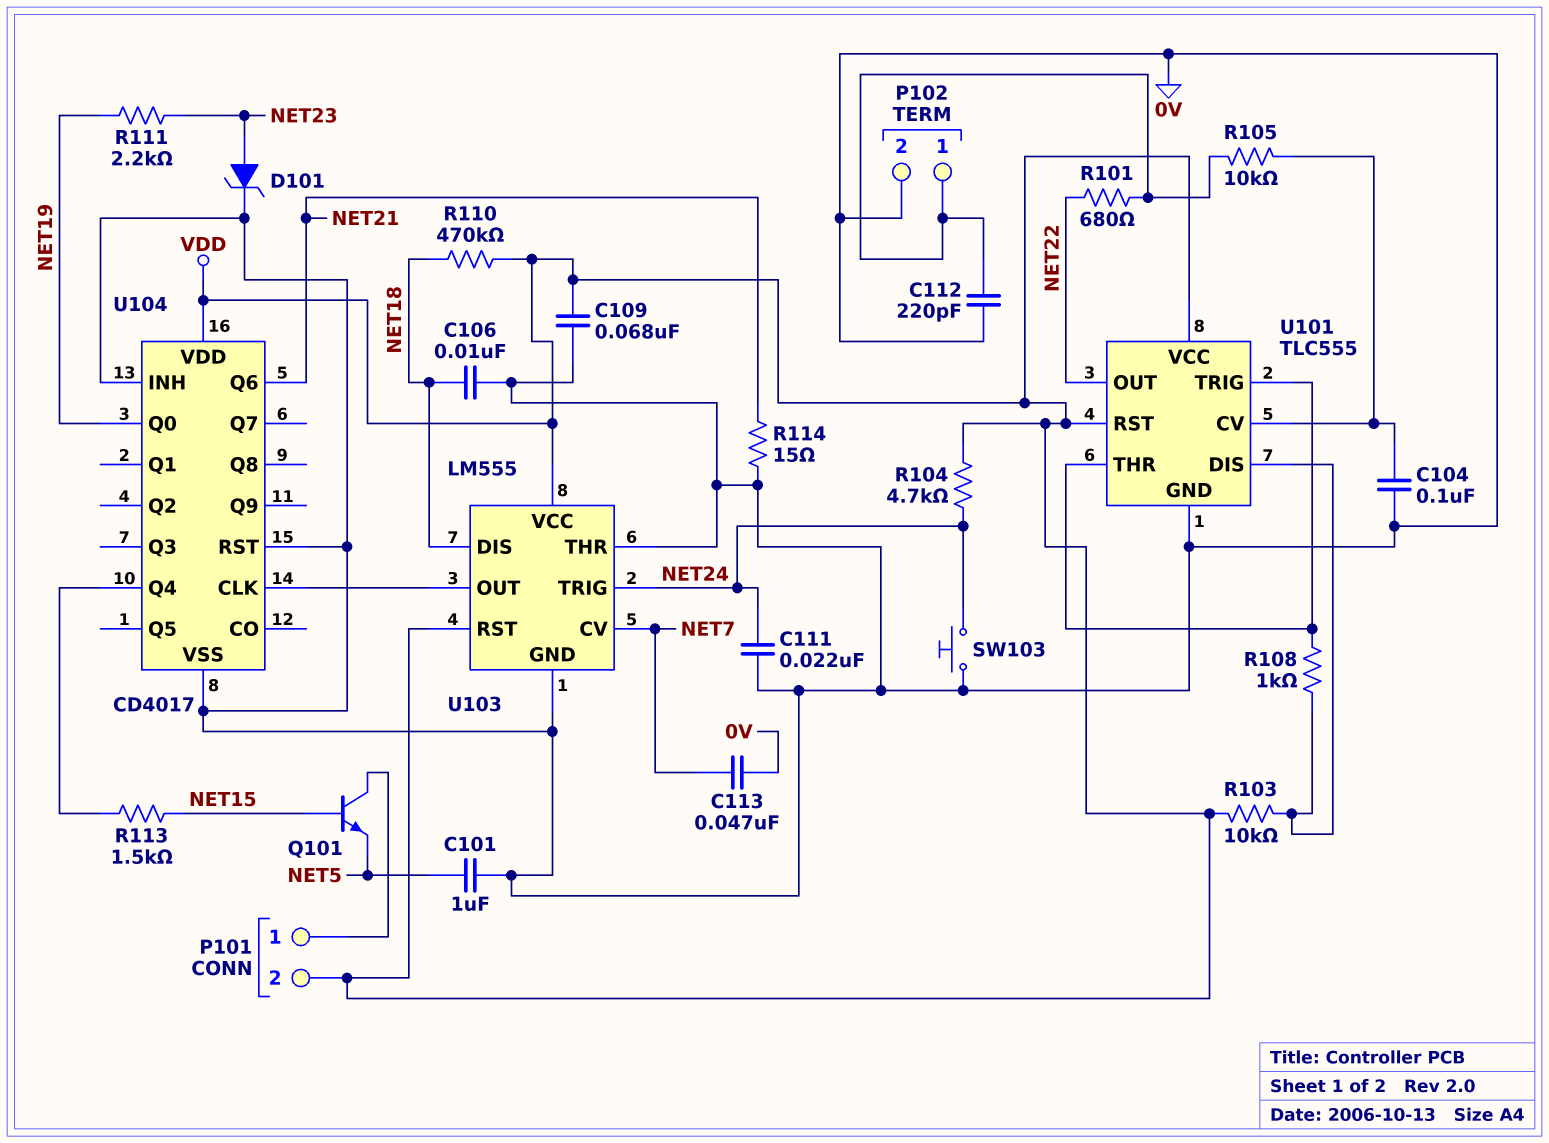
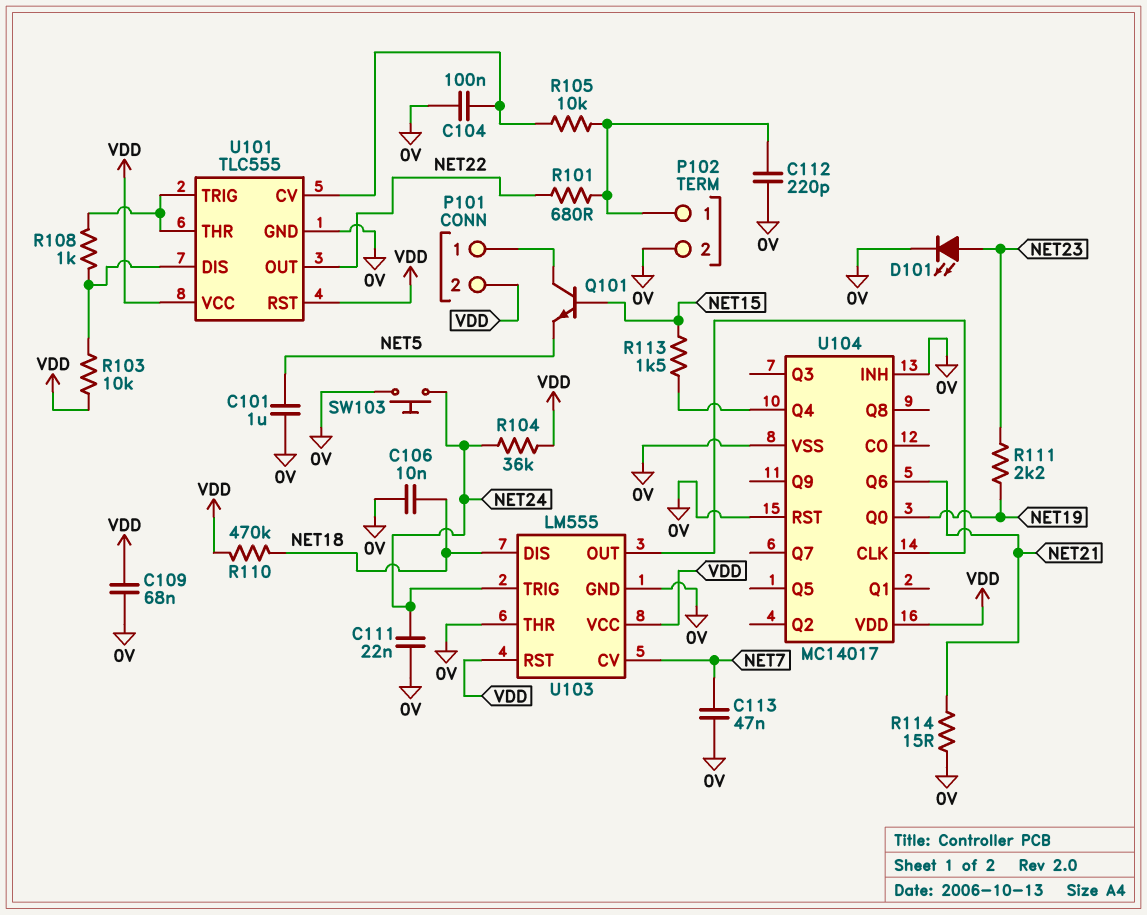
D101: zener (A NET23, K 0V) -> LED (A NET23, K 0V)
R104: 4.7k (NET24, VDD) -> 36k (NET24, VDD)
U104: CD4017 -> MC14017

